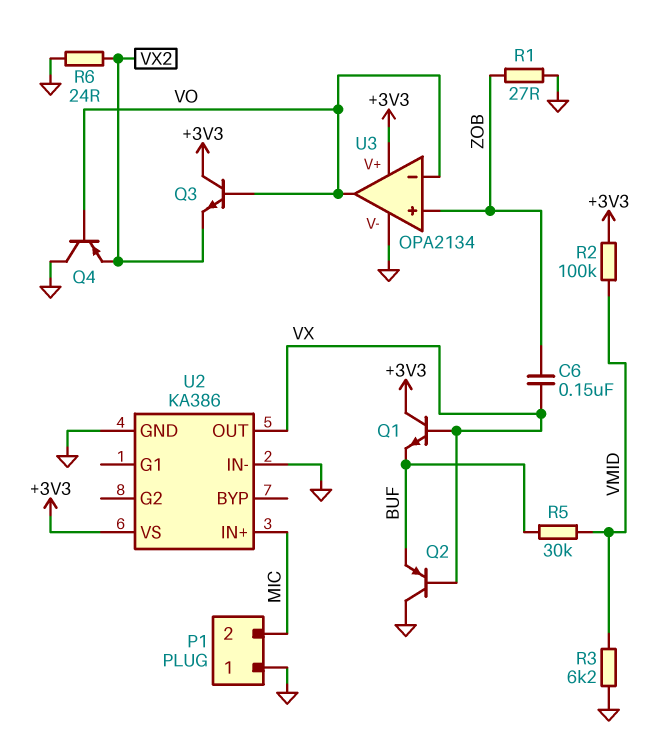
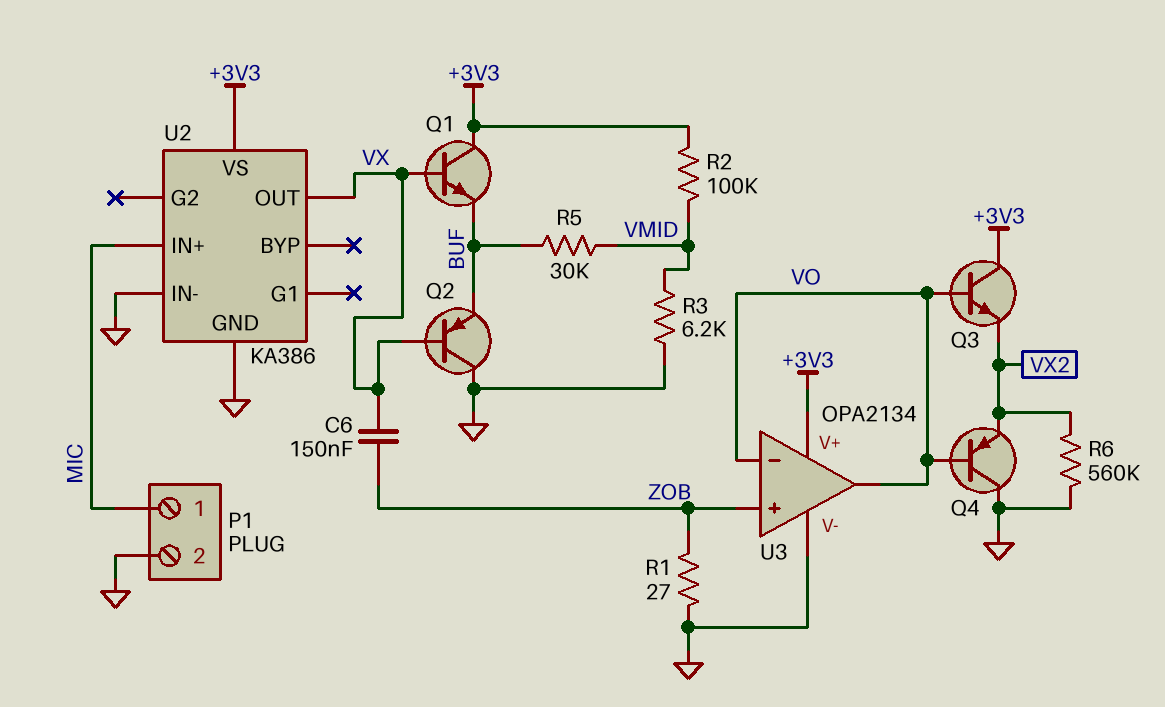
P1 pin 1: GND -> MIC
P1 pin 2: MIC -> GND
R6: 24 (GND, VX2) -> 560k (GND, VX2)

